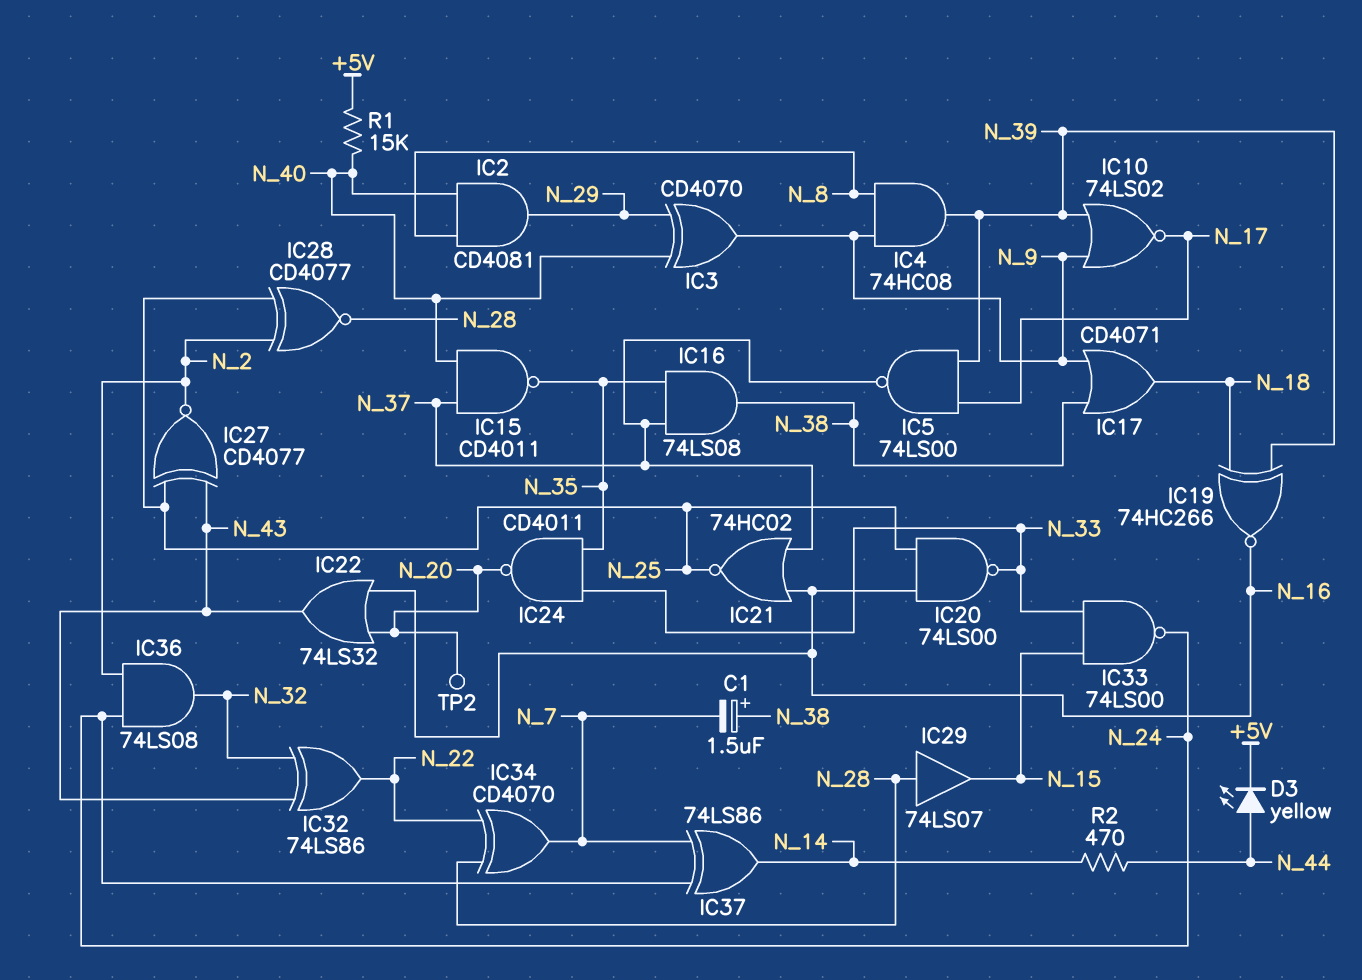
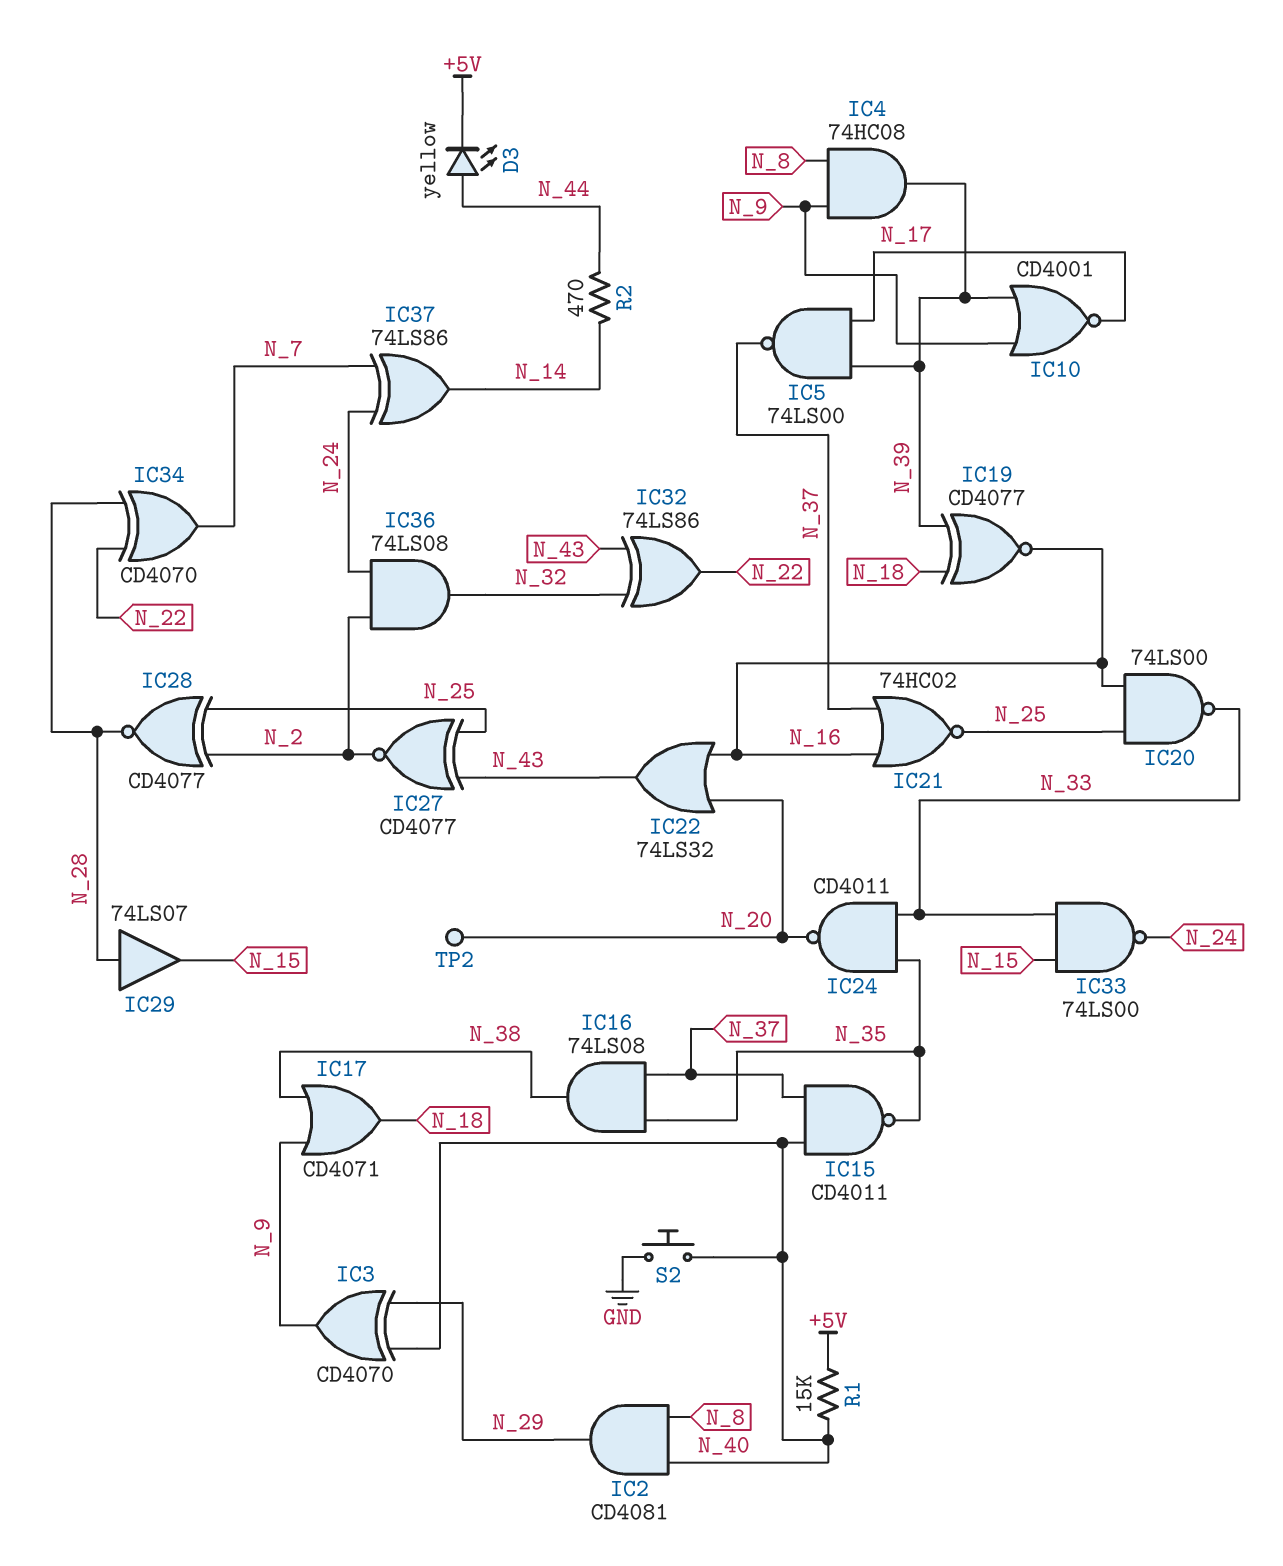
C1: 1.5uF (plus N_38, minus N_7) -> none
IC10: NOR 74LS02 (in N_9, in N_39, out N_17) -> NOR CD4001 (in N_9, in N_39, out N_17)
IC19: XNOR 74HC266 (in N_18, in N_39, out N_16) -> XNOR CD4077 (in N_18, in N_39, out N_16)
S2: none -> button (GND, N_40)

